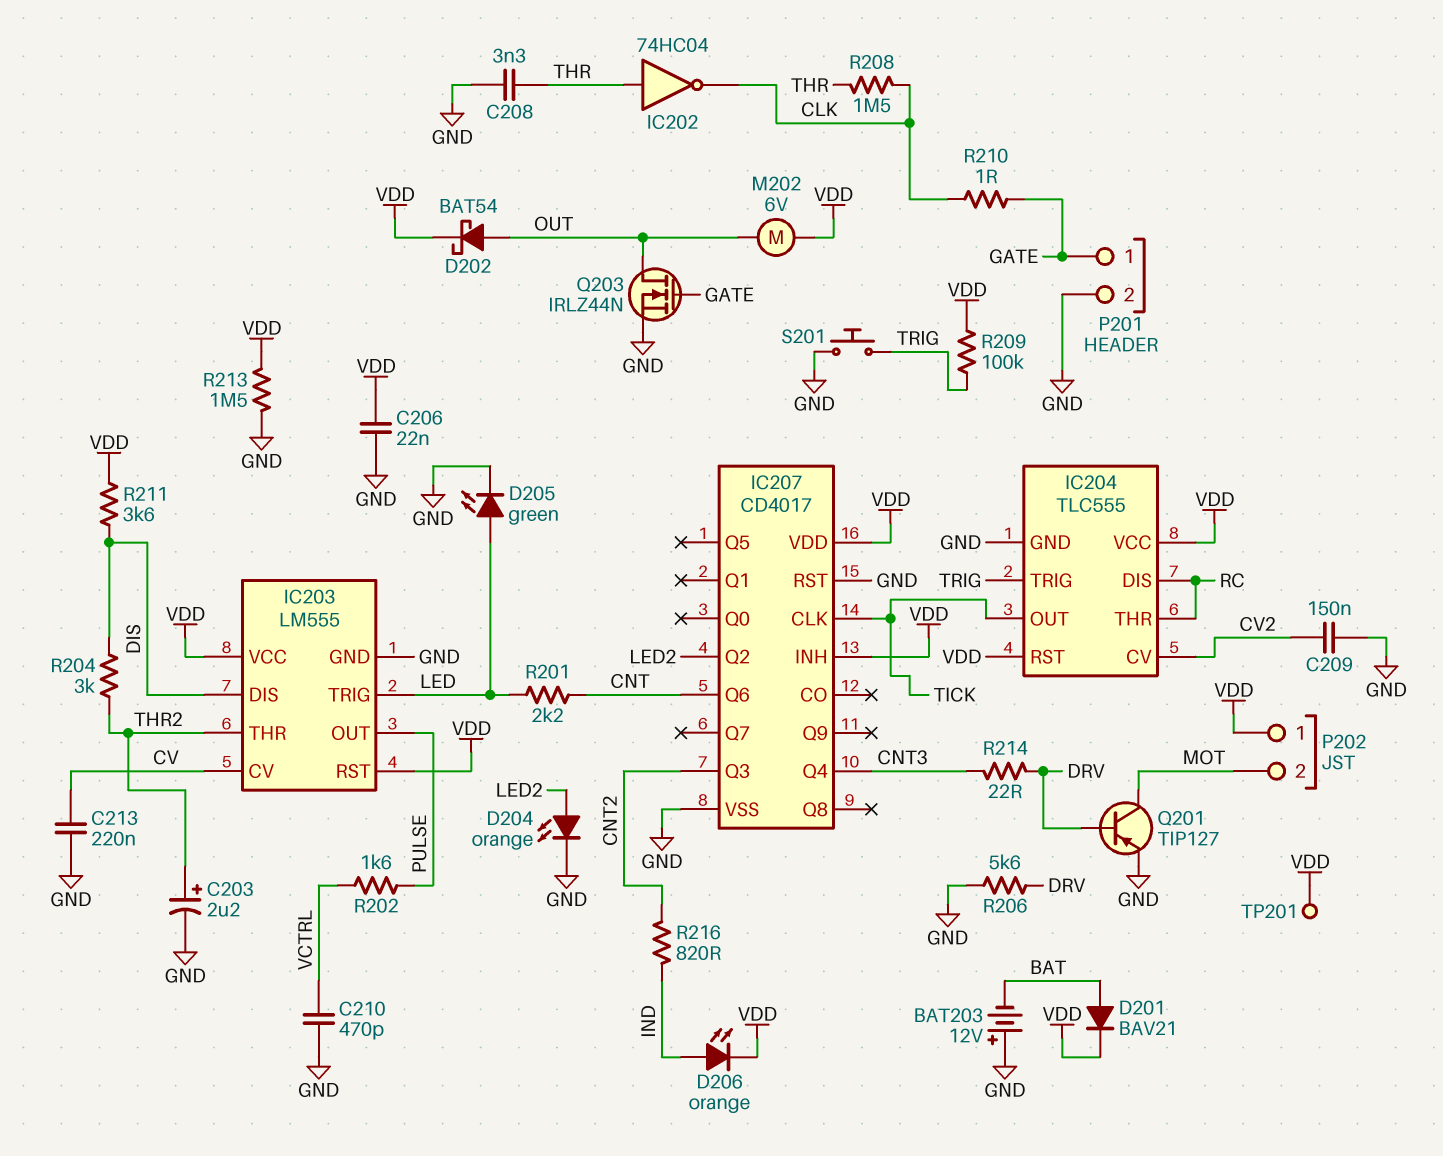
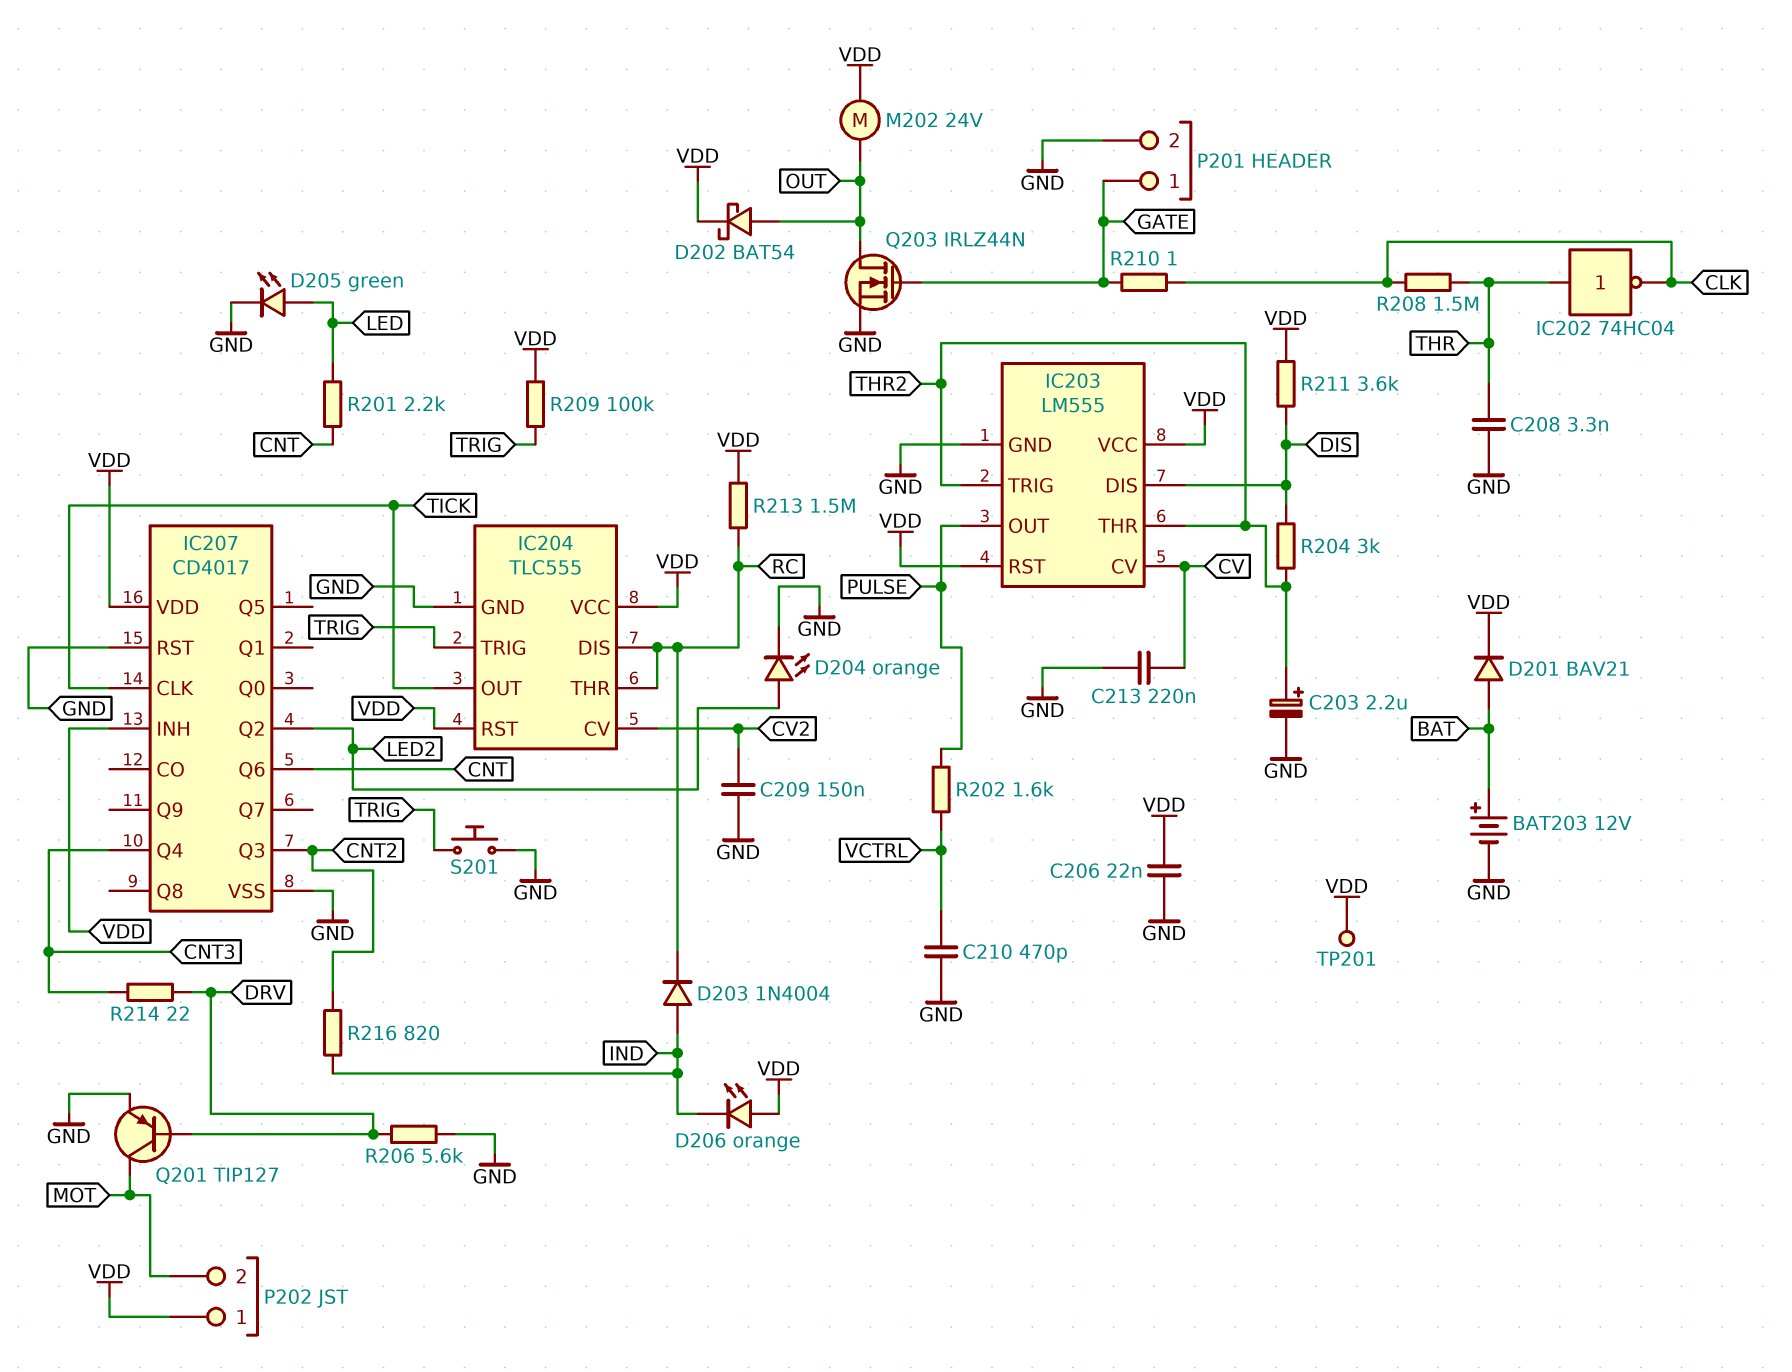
BAT203: 12V (plus GND, minus BAT) -> 12V (plus BAT, minus GND)
D203: none -> diode 1N4004 (A IND, K RC)
D206: LED orange (A IND, K VDD) -> LED orange (A VDD, K IND)
IC203 pin TRIG: LED -> THR2
M202: motor 6V (OUT, VDD) -> motor 24V (OUT, VDD)
R213: 1.5M (GND, VDD) -> 1.5M (RC, VDD)

